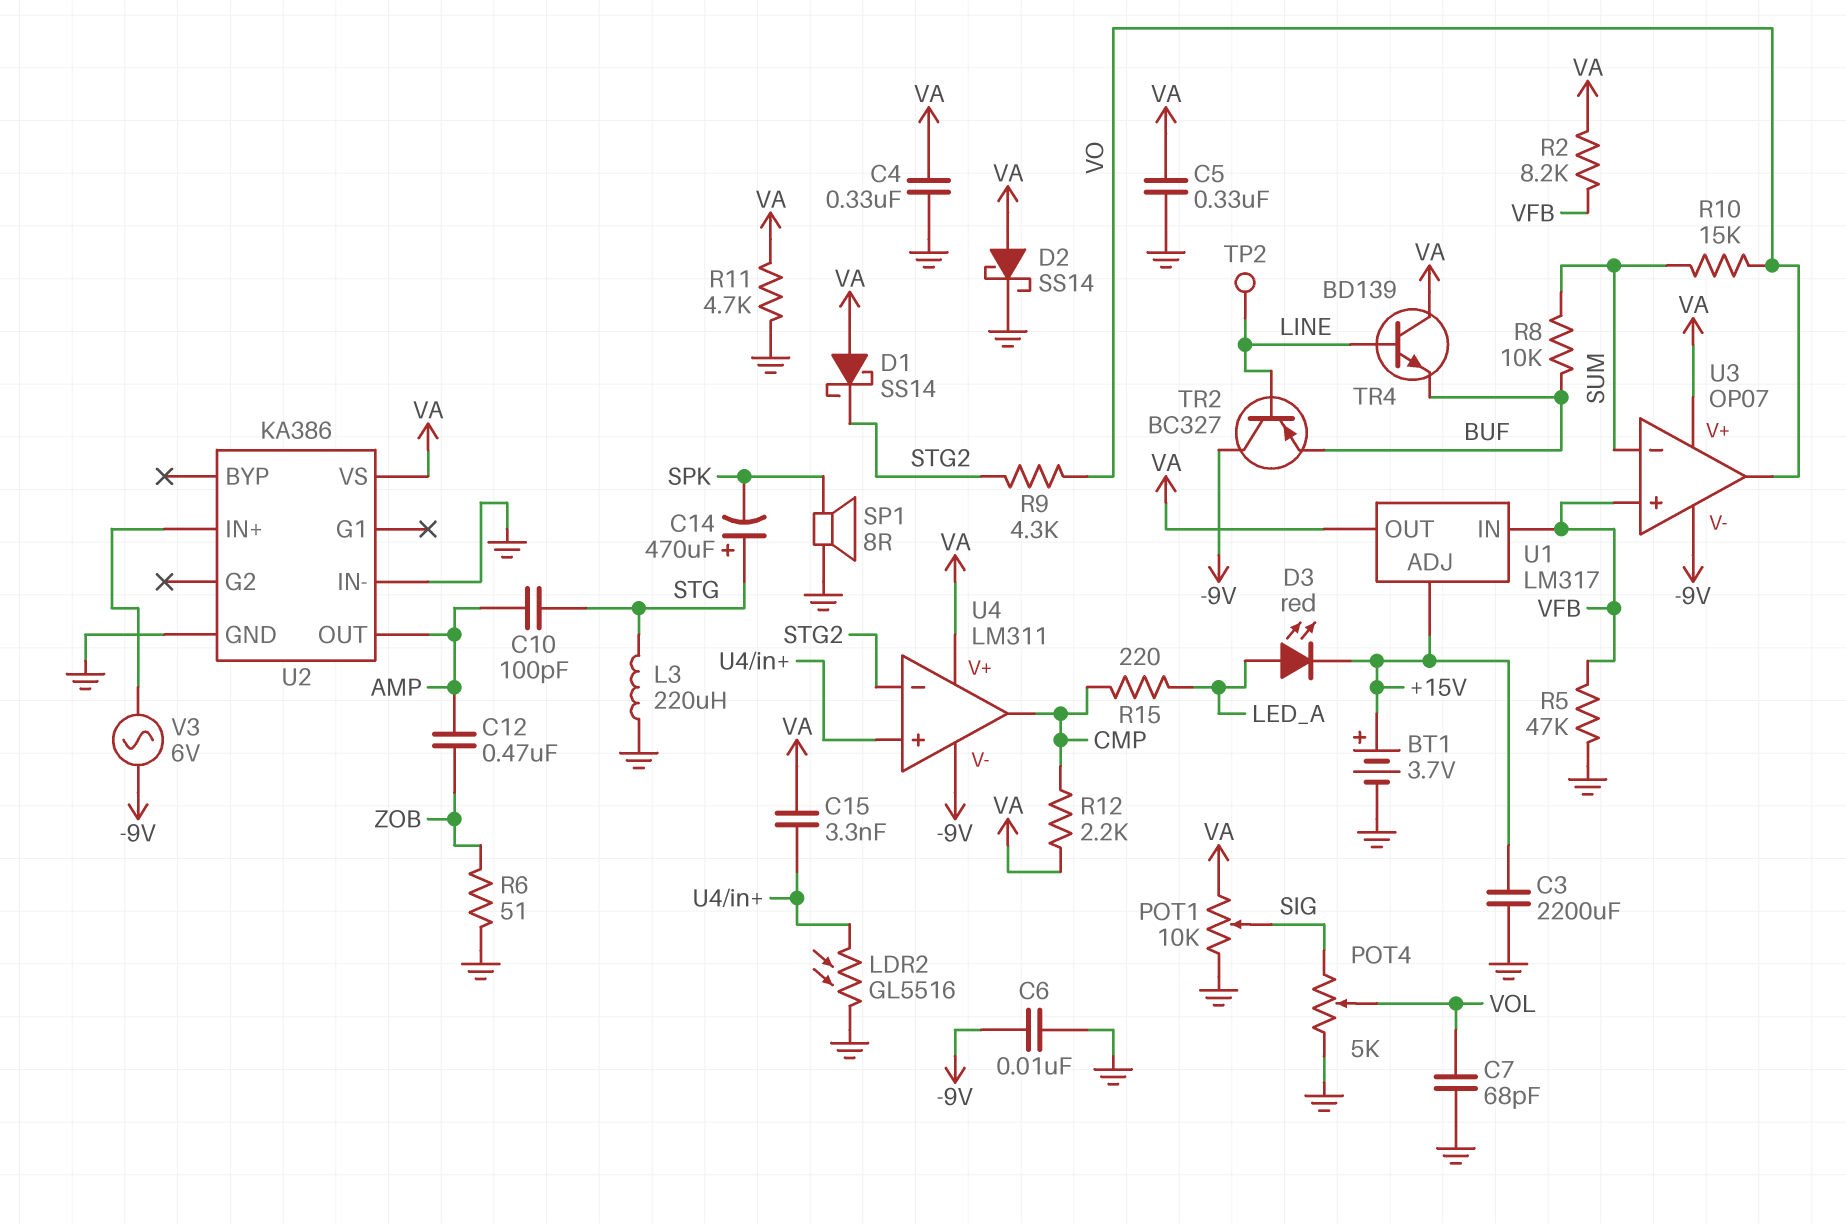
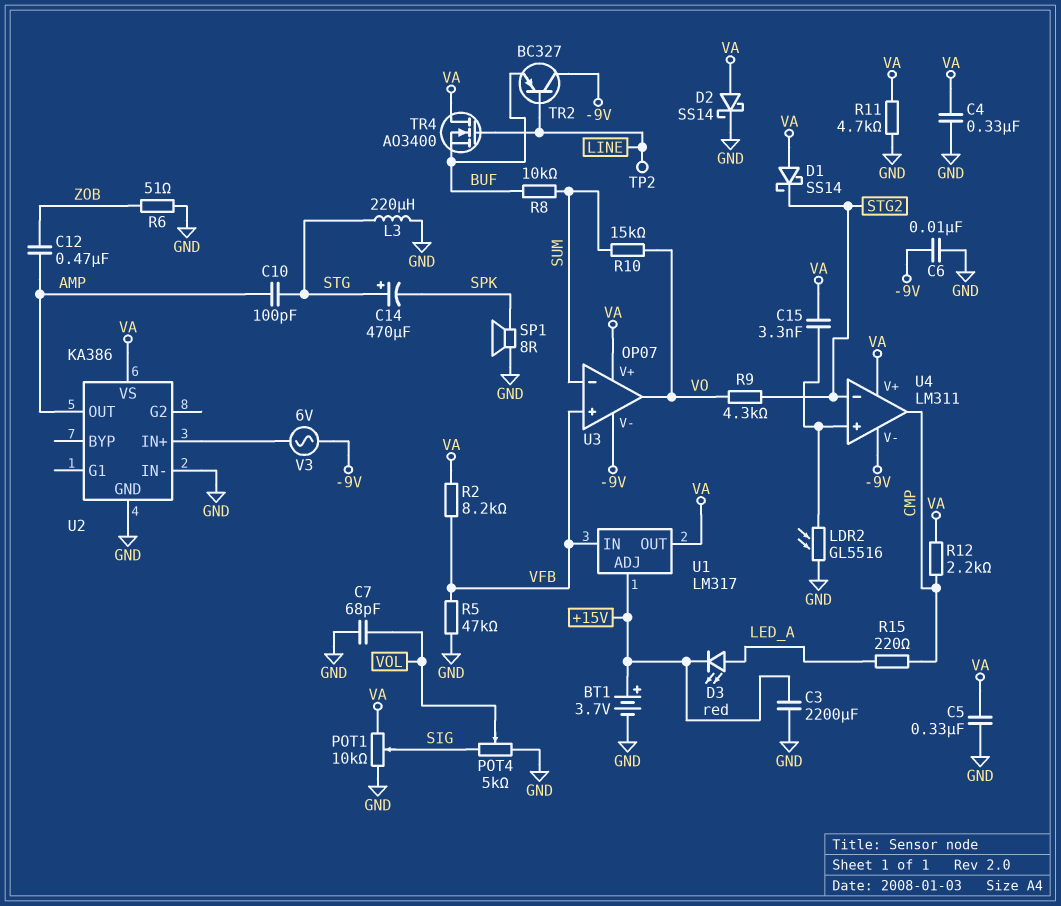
TR4: NPN BD139 (B LINE, C VA, E BUF) -> NMOS AO3400 (G LINE, D VA, S BUF)

